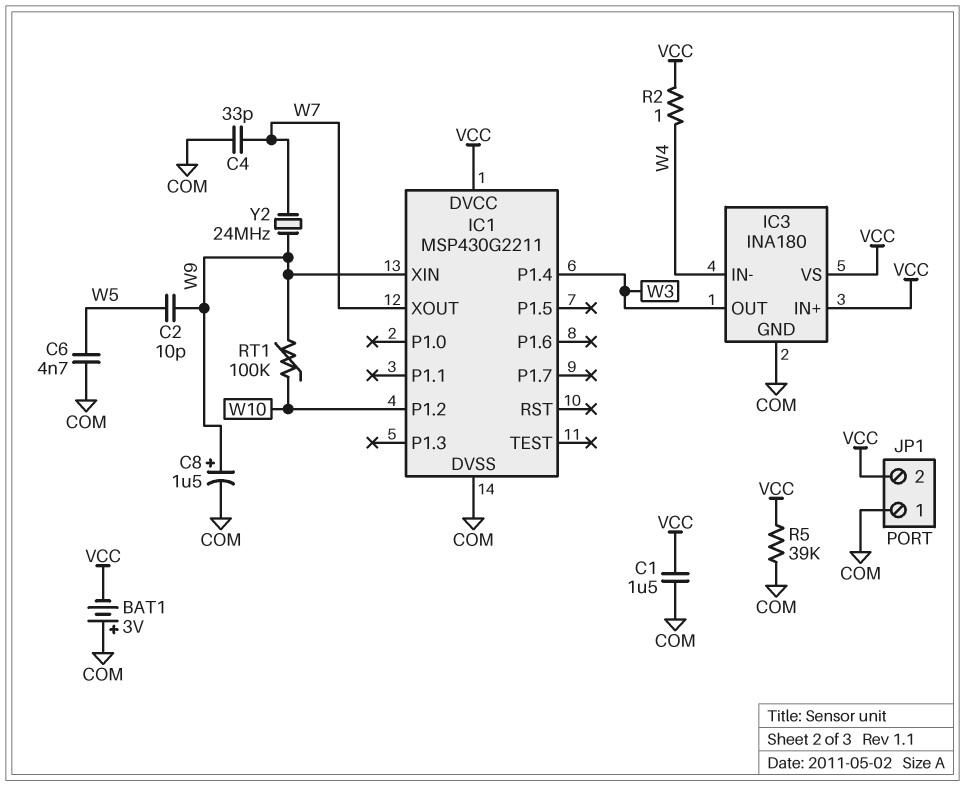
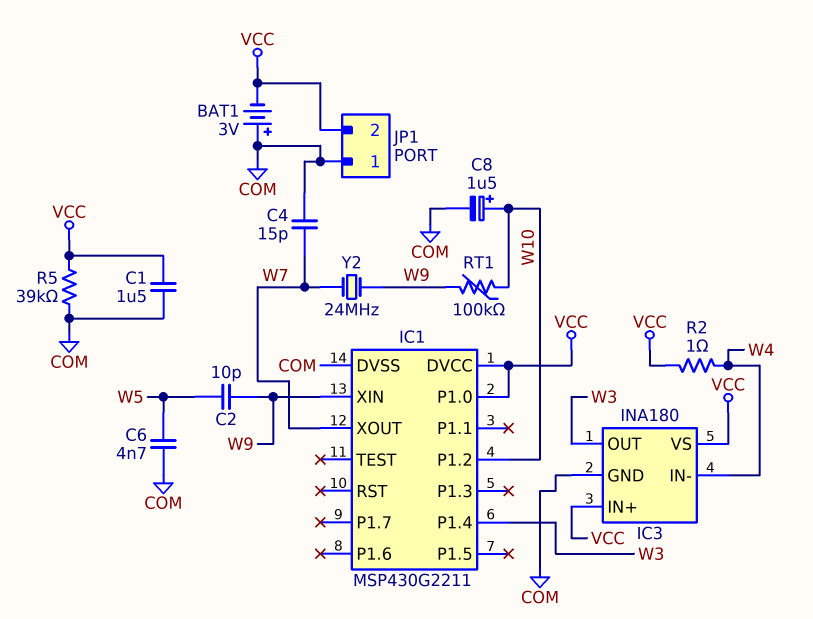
C4: 33pF (COM, W7) -> 15pF (COM, W7)
C8: 1.5uF (plus W9, minus COM) -> 1.5uF (plus W10, minus COM)
IC1 pin P1.0: none -> VCC

